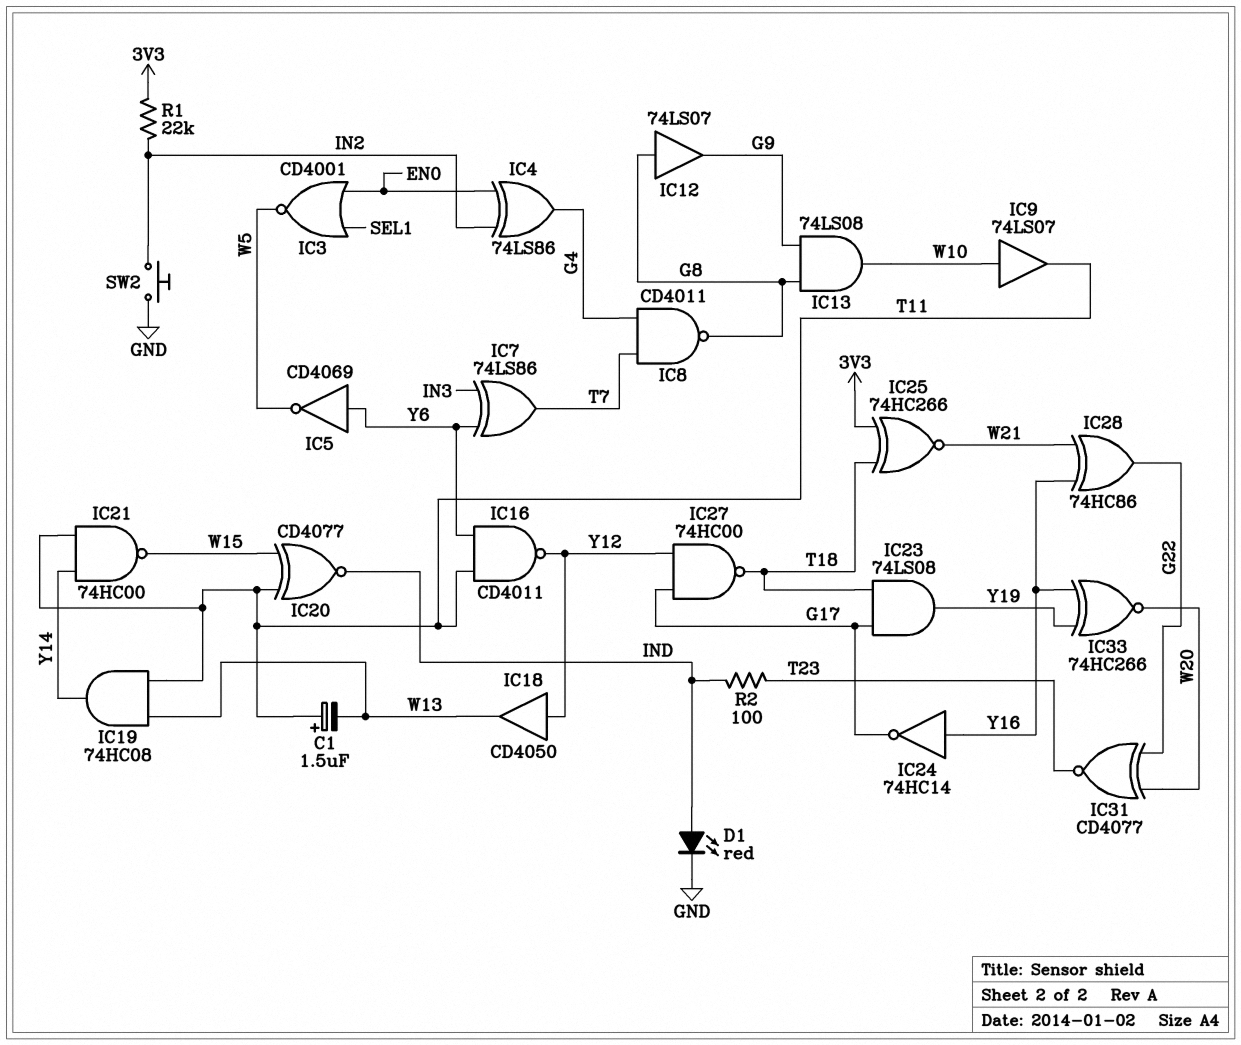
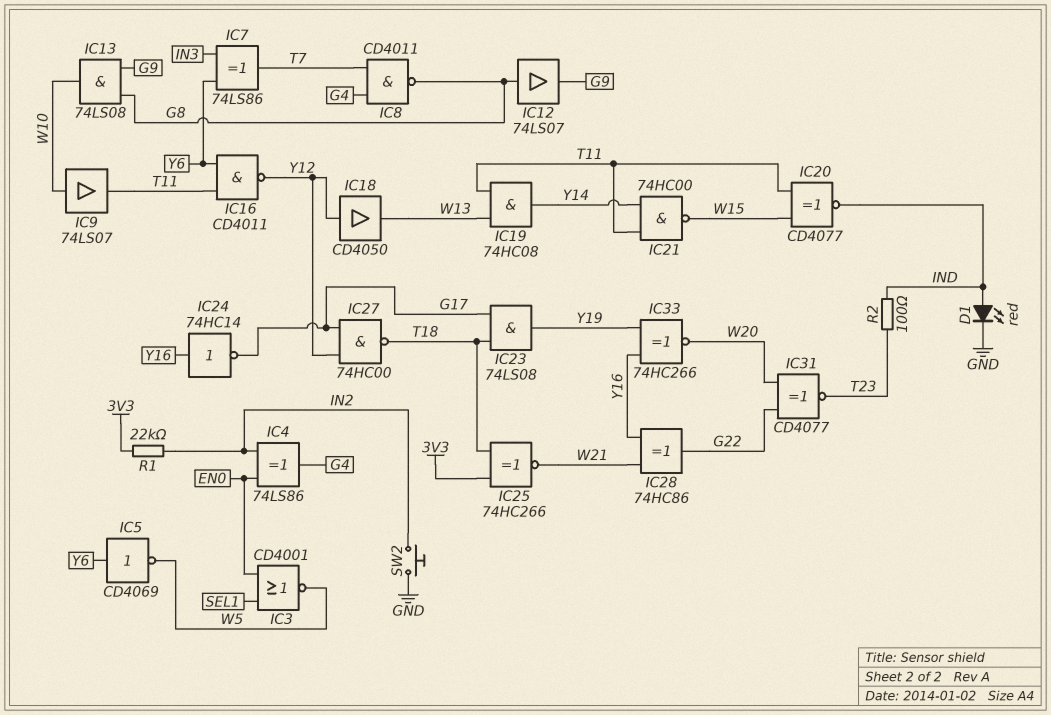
C1: 1.5uF (plus T11, minus W13) -> none

